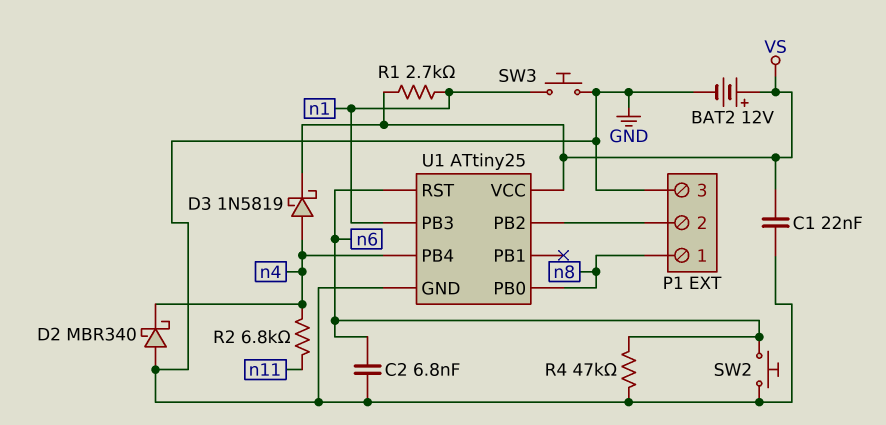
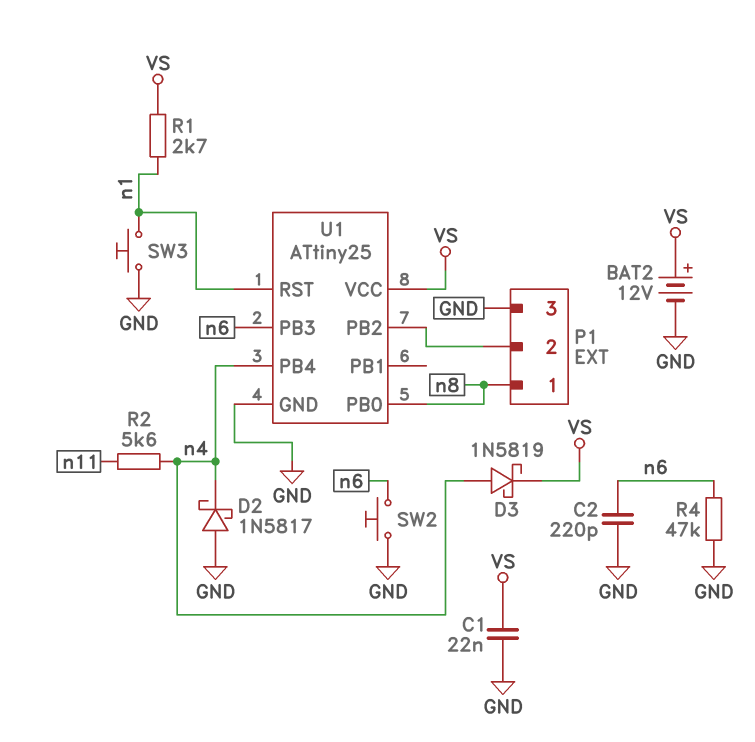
C2: 6.8nF (GND, n6) -> 220pF (GND, n6)
D2: schottky MBR340 (A GND, K n4) -> schottky 1N5817 (A GND, K n4)
R2: 6.8k (n4, n11) -> 5.6k (n4, n11)
U1 pin PB3: n1 -> n6
U1 pin RST: n6 -> n1

